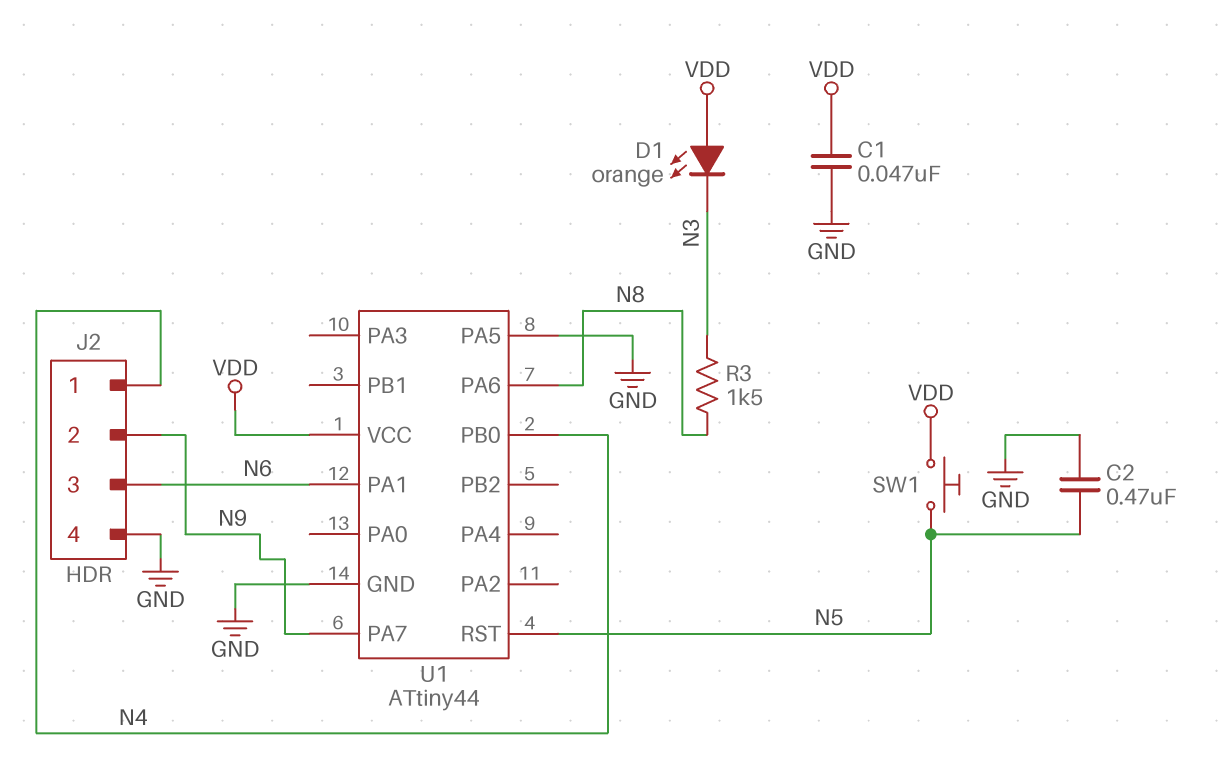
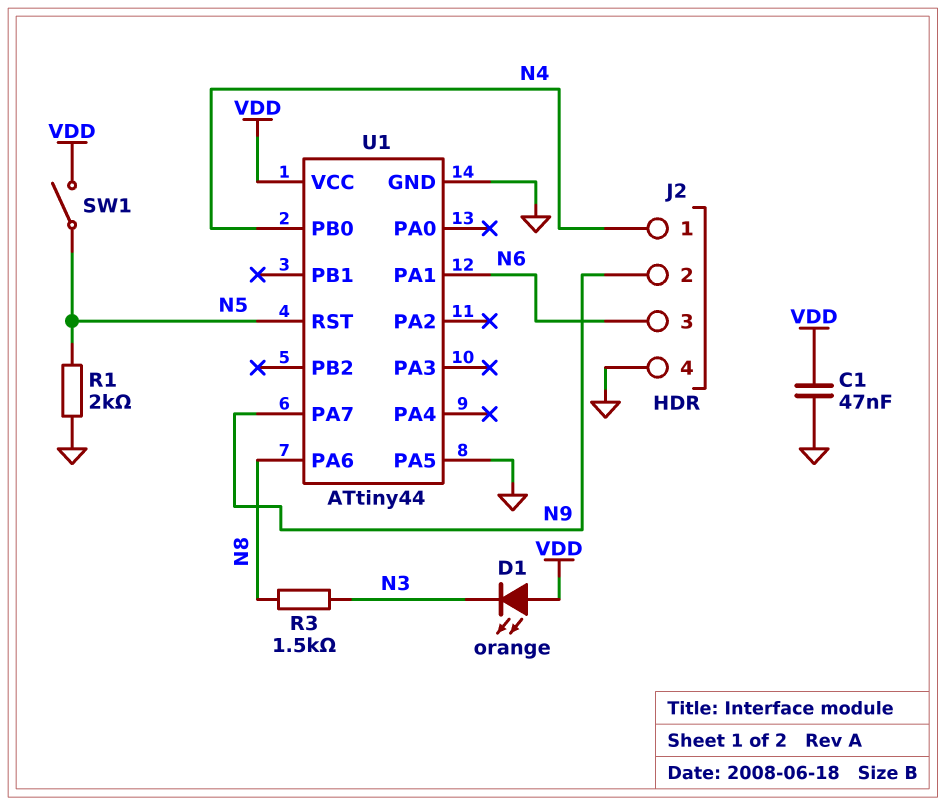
C2: 470nF (GND, N5) -> none
R1: none -> 2k (GND, N5)
SW1: button (N5, VDD) -> switch (N5, VDD)

